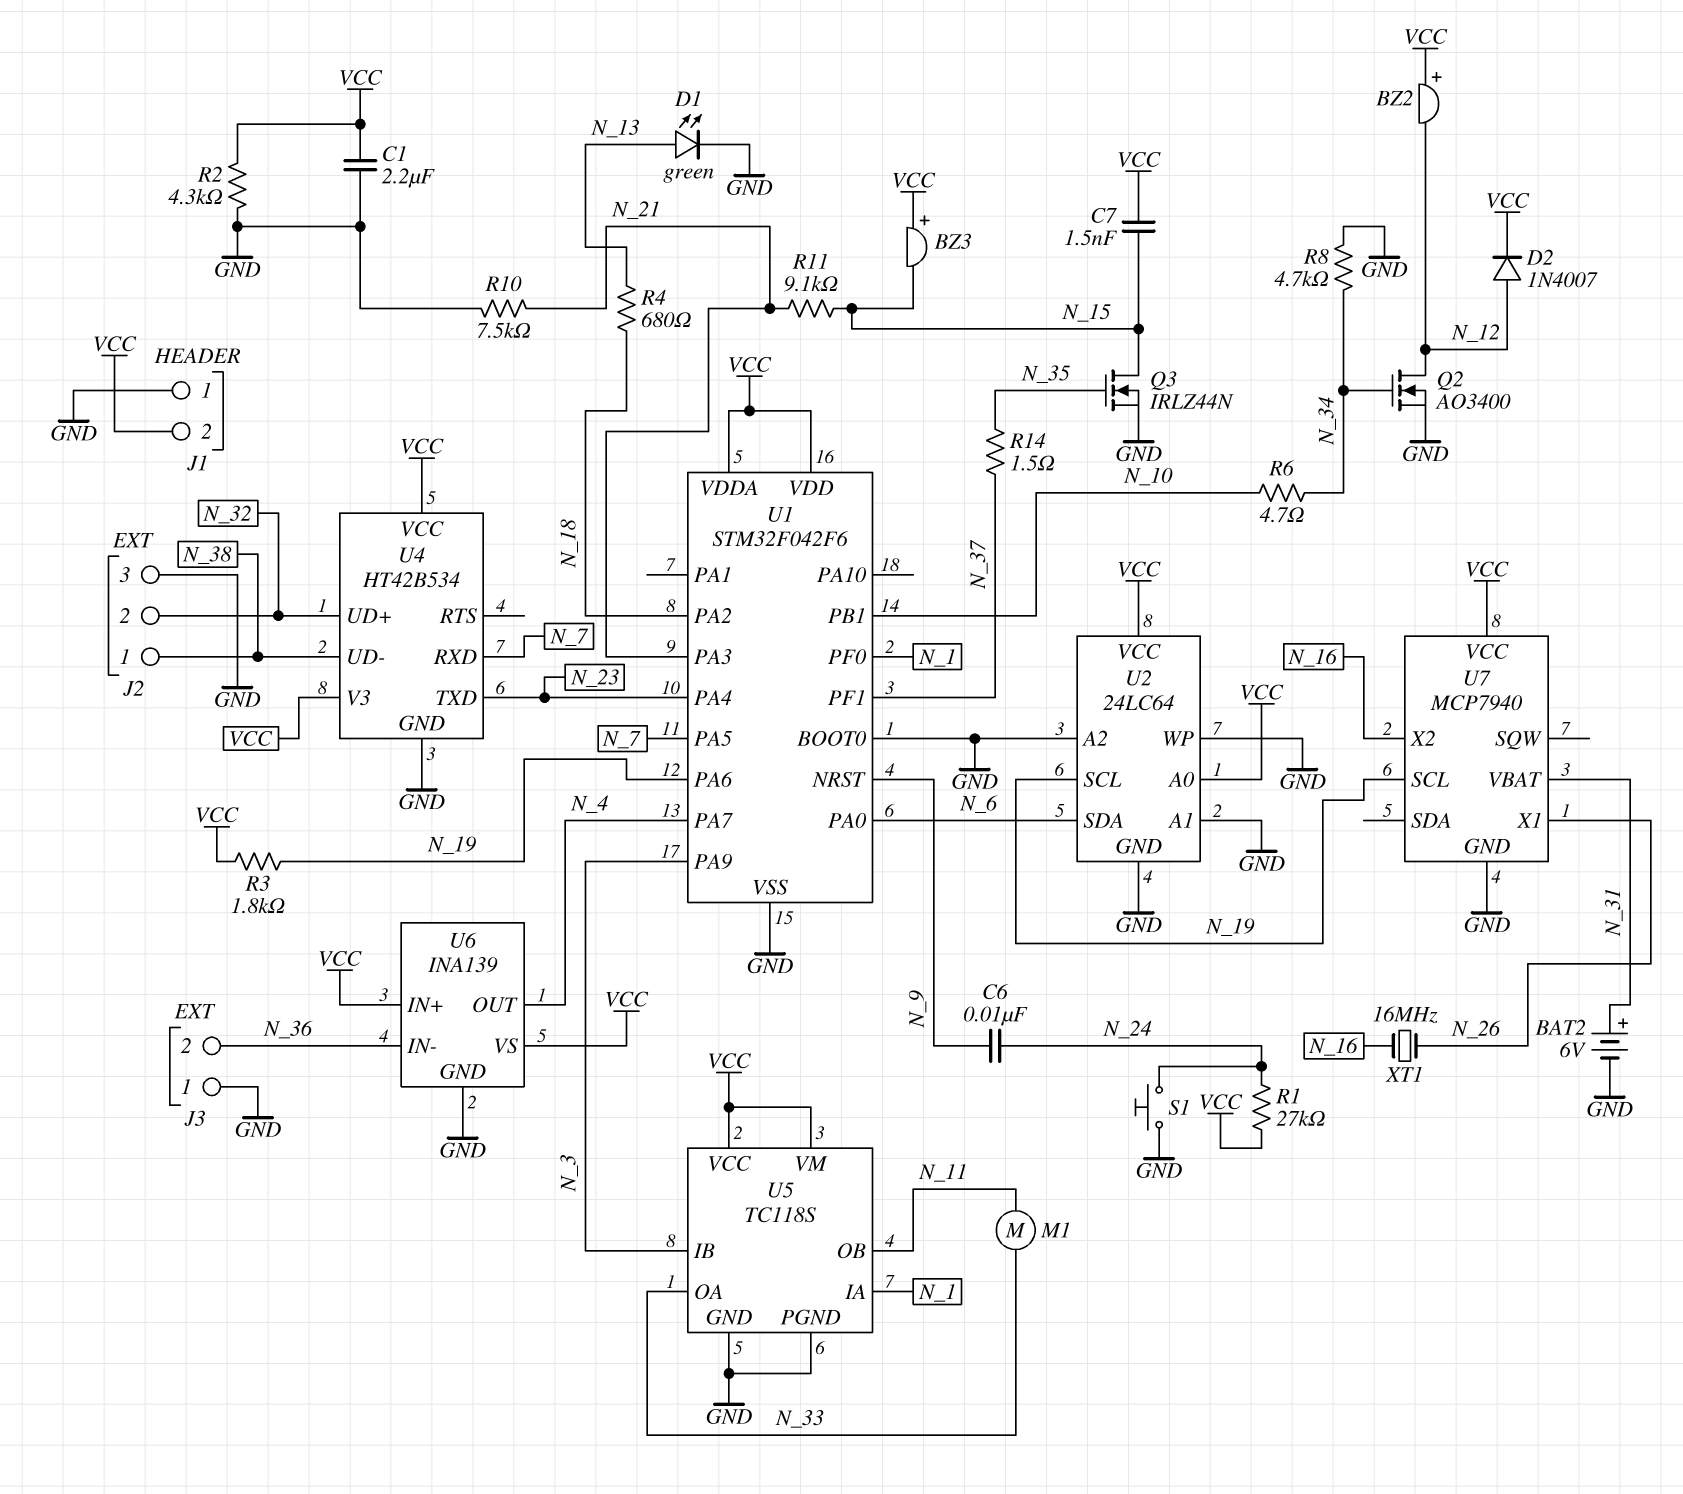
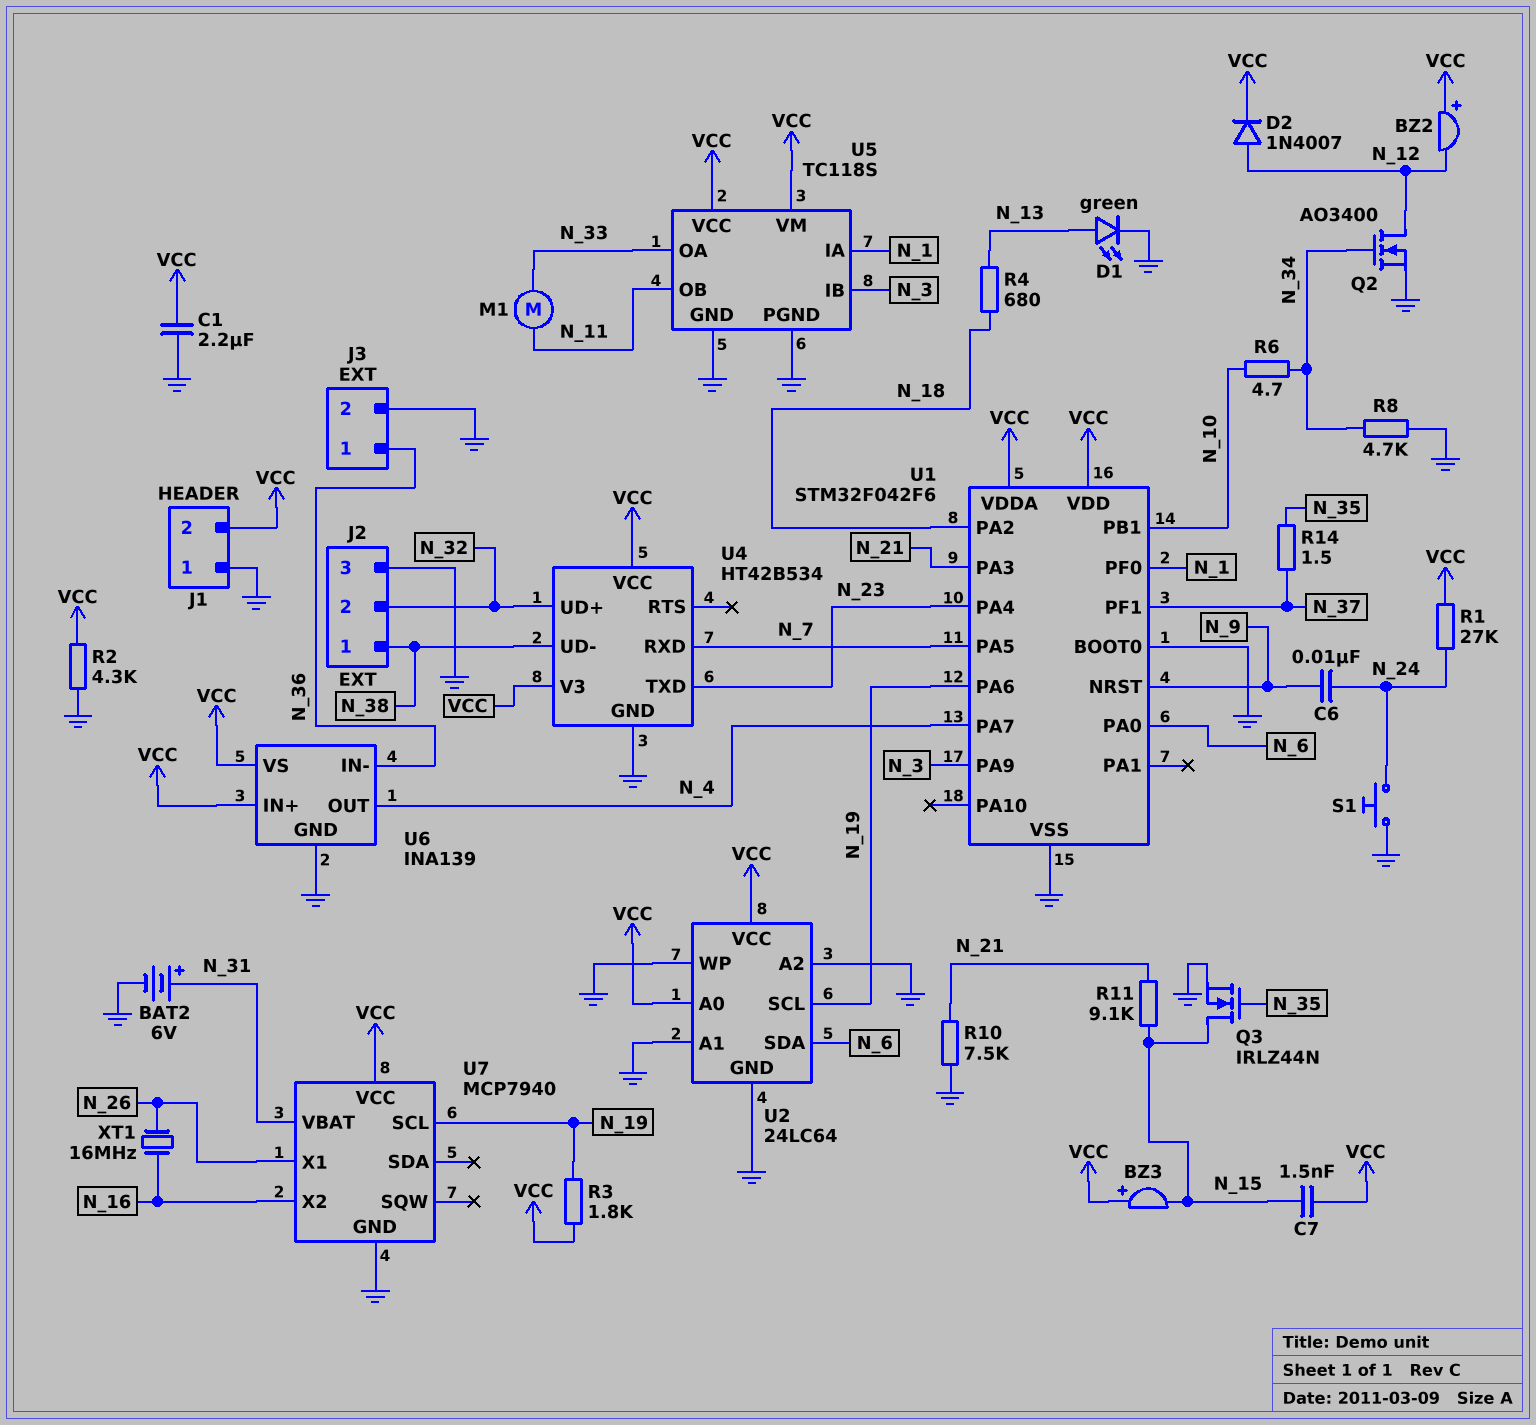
J3 pin 1: GND -> N_36
J3 pin 2: N_36 -> GND

